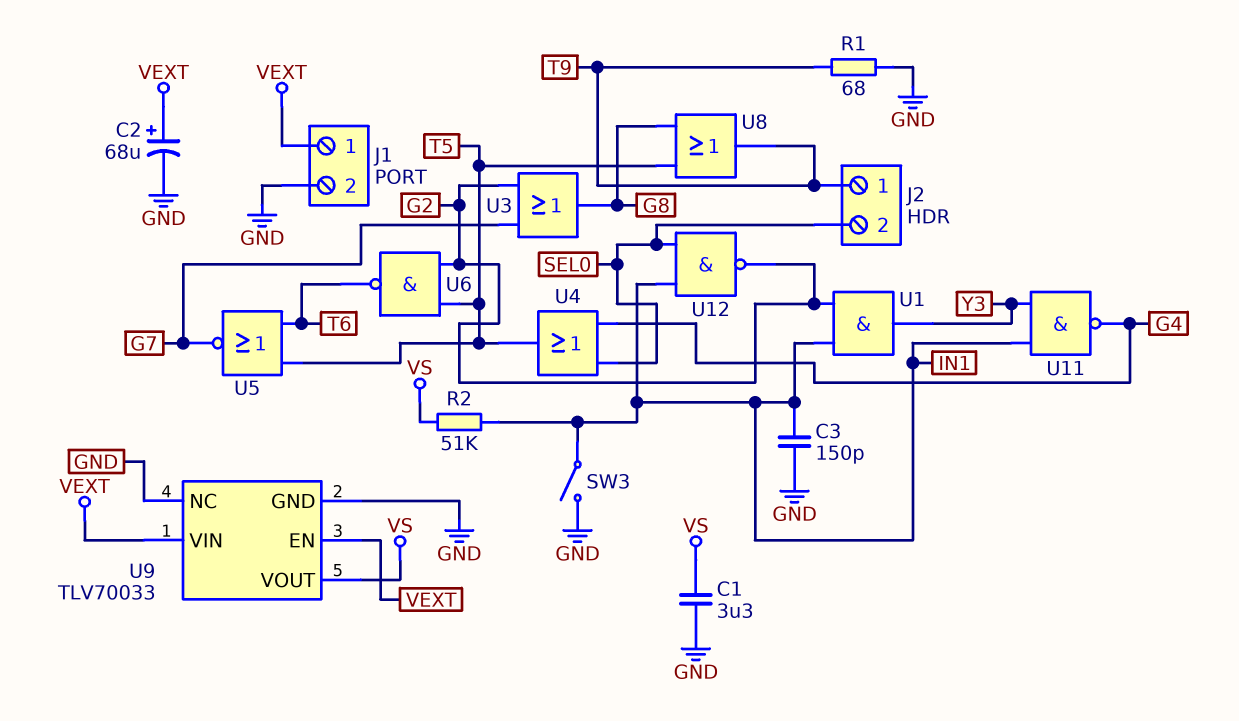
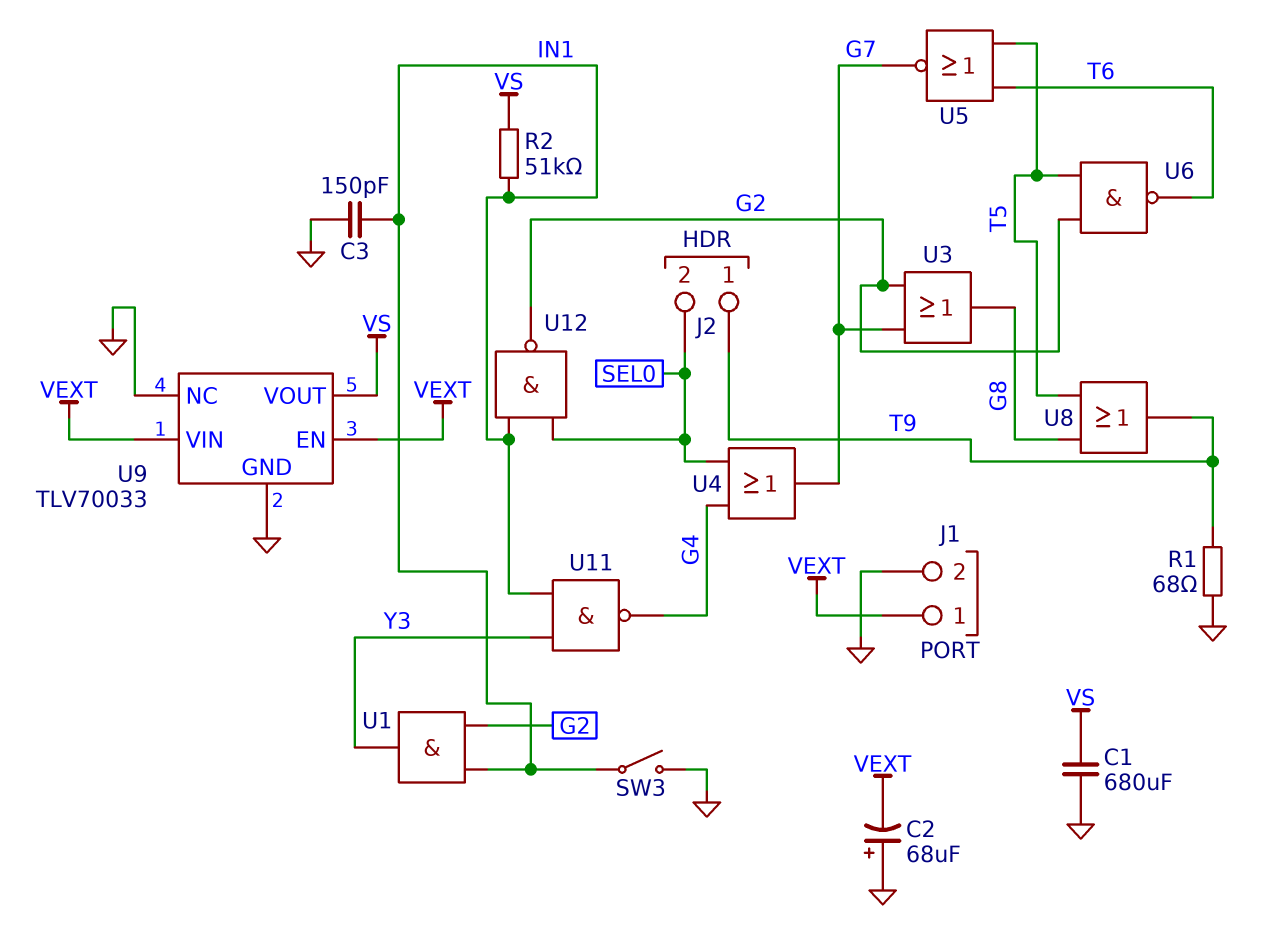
C1: 3.3uF (GND, VS) -> 680uF (GND, VS)
C2: 68uF (plus VEXT, minus GND) -> 68uF (plus GND, minus VEXT)
U4: OR (in G4, in SEL0, out T5) -> OR (in G4, in SEL0, out G7)

